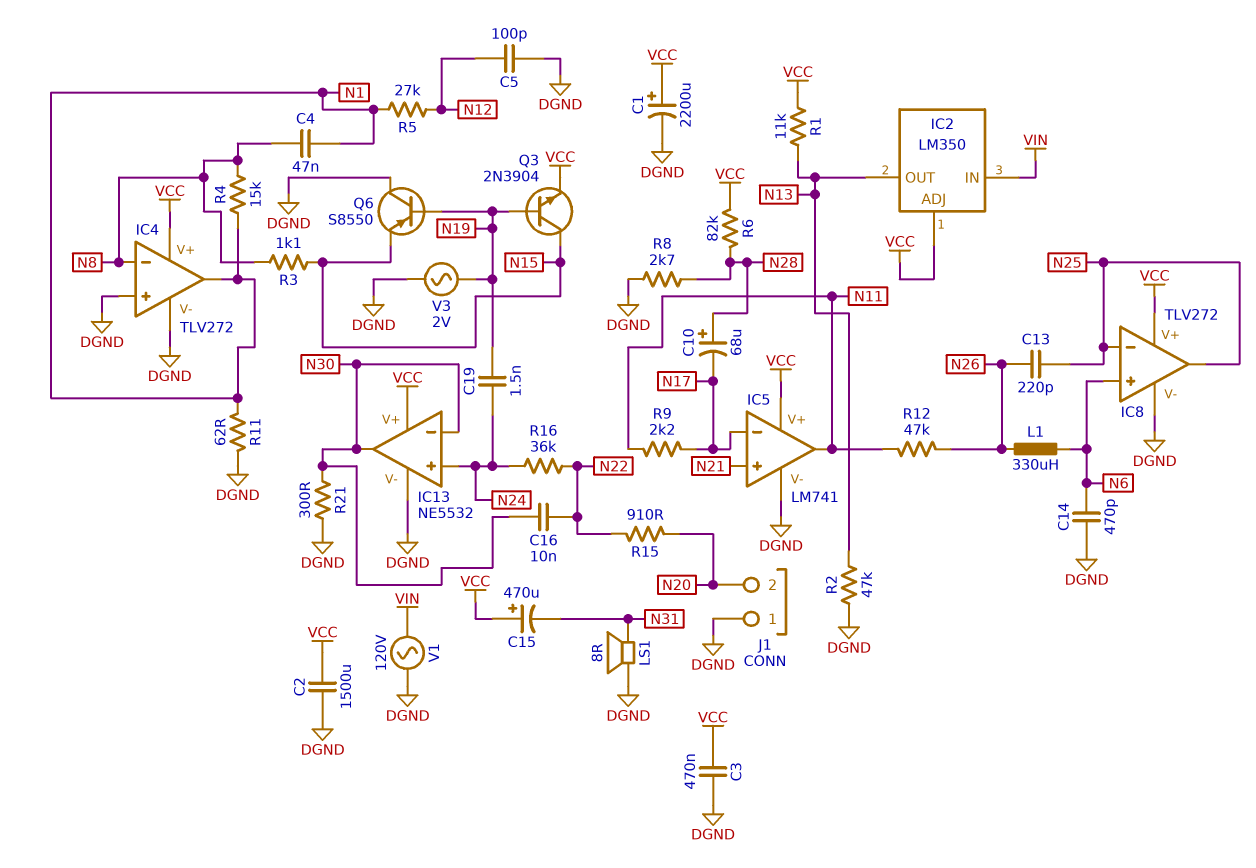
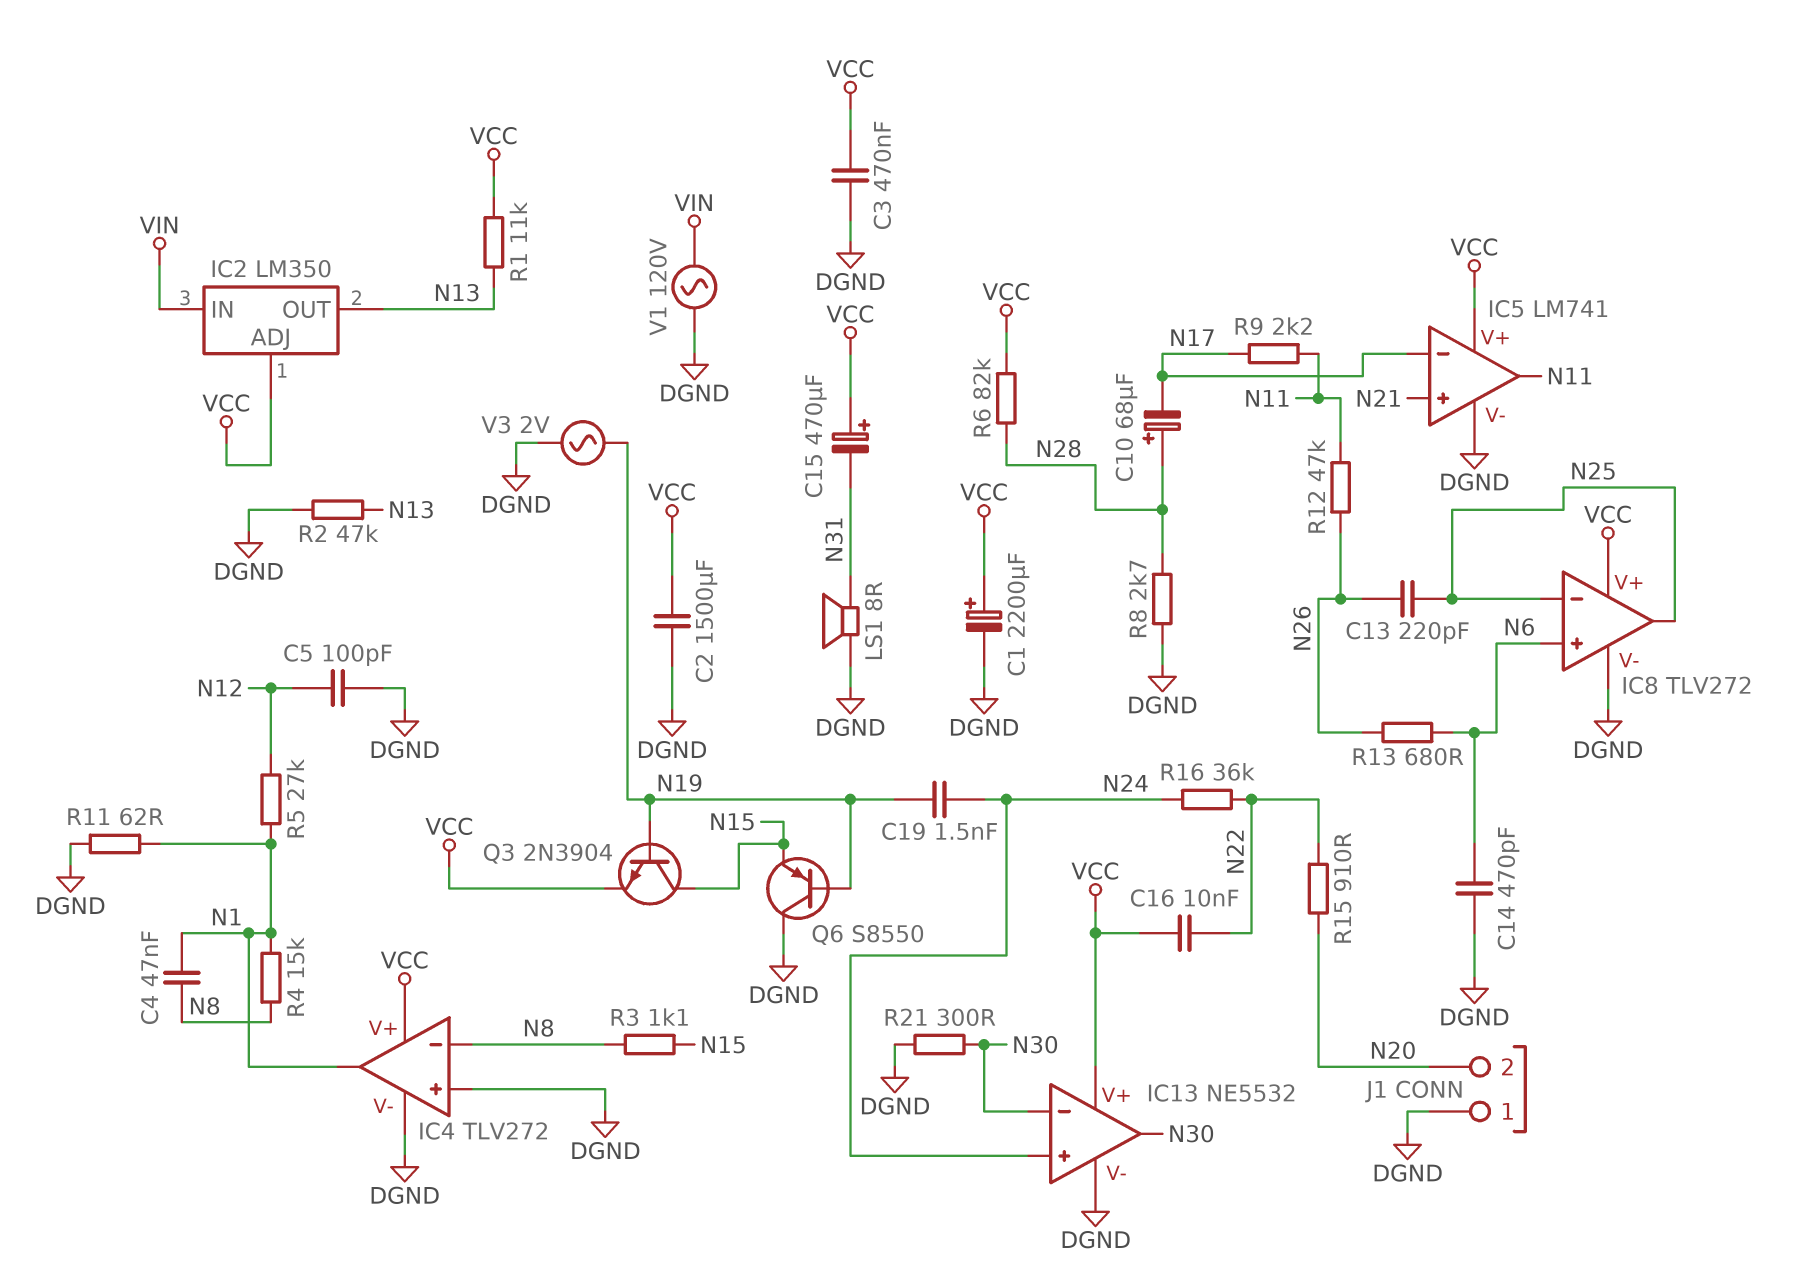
C16: 10nF (N22, N30) -> 10nF (N22, VCC)
L1: 330uH (N6, N26) -> none
R13: none -> 680 (N6, N26)

